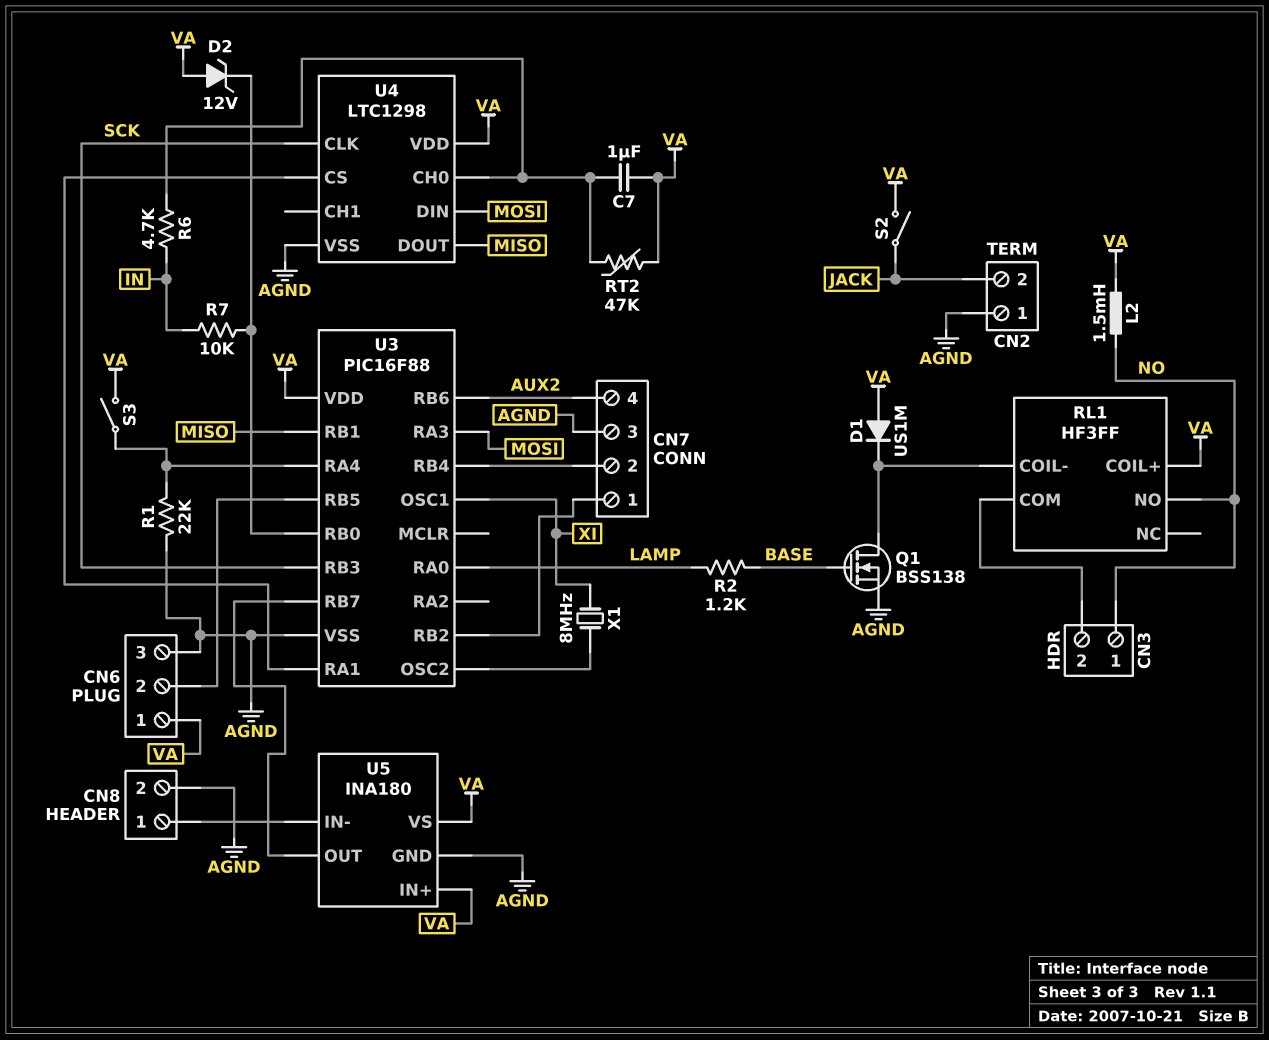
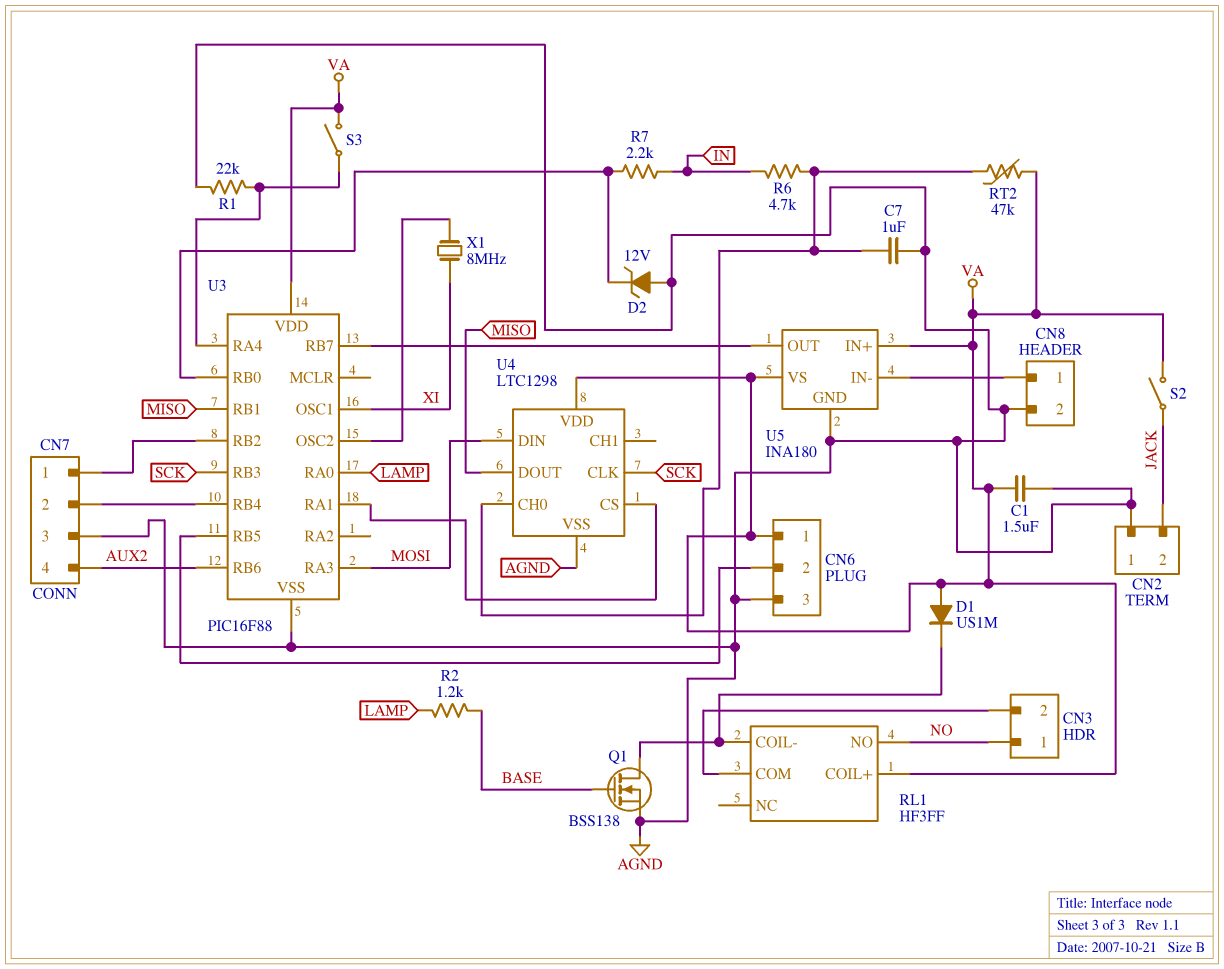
C1: none -> 1.5uF (AGND, VA)
C7: 1uF (U4/CH0, VA) -> 1uF (AGND, U4/CH0)
D2: zener 12V (A VA, K U3/RB0) -> zener 12V (A AGND, K U3/RB0)
L2: 1.5mH (NO, VA) -> none
R7: 10k (IN, U3/RB0) -> 2.2k (IN, U3/RB0)

